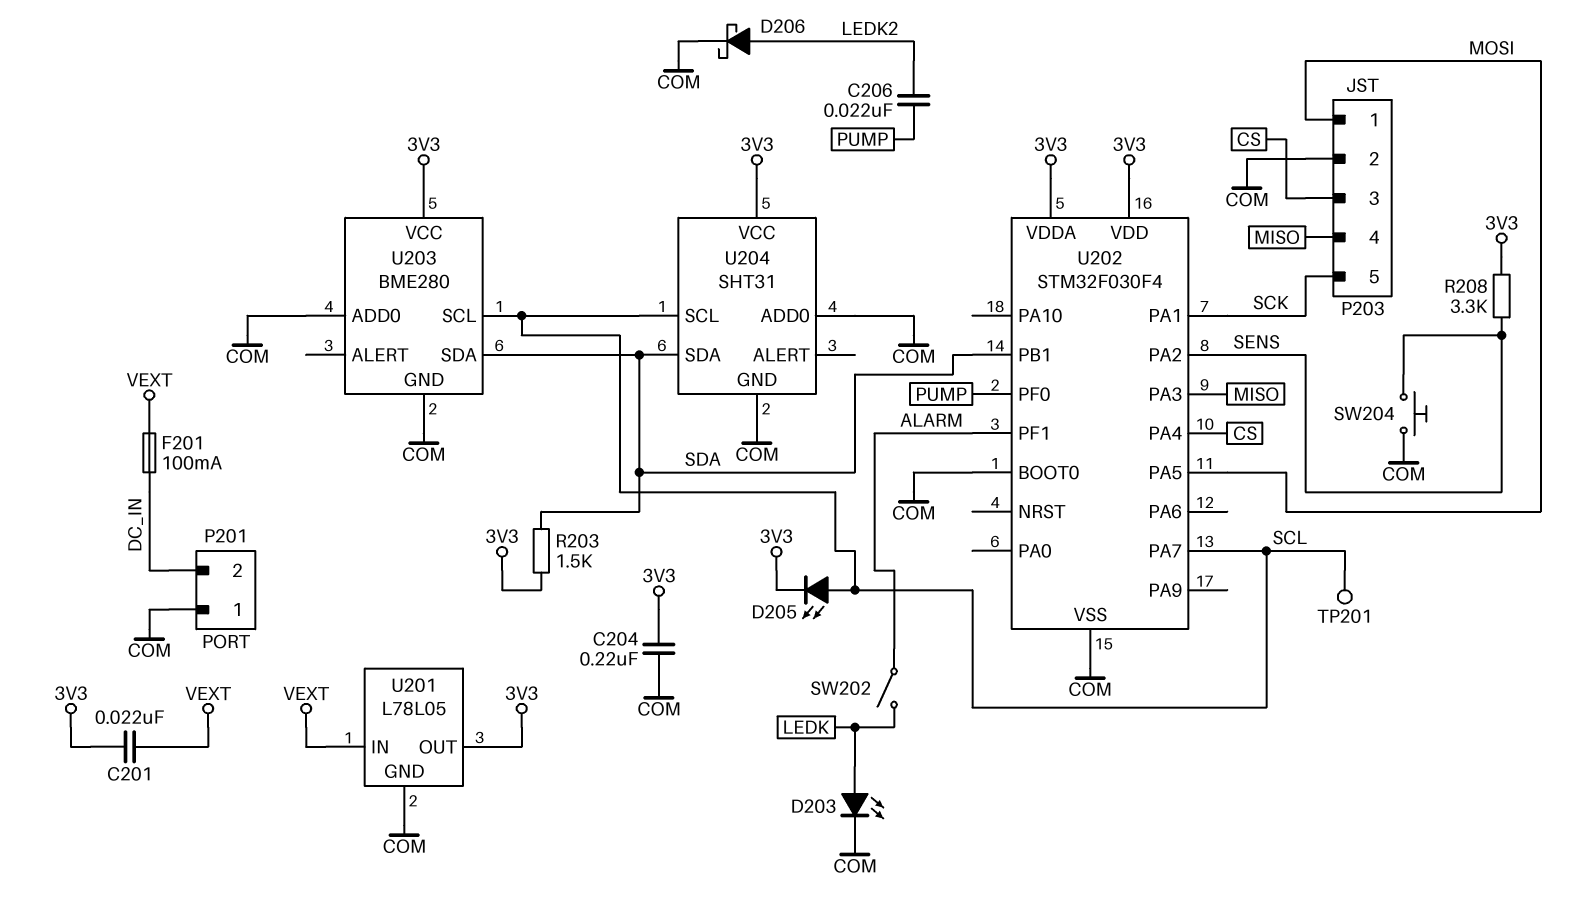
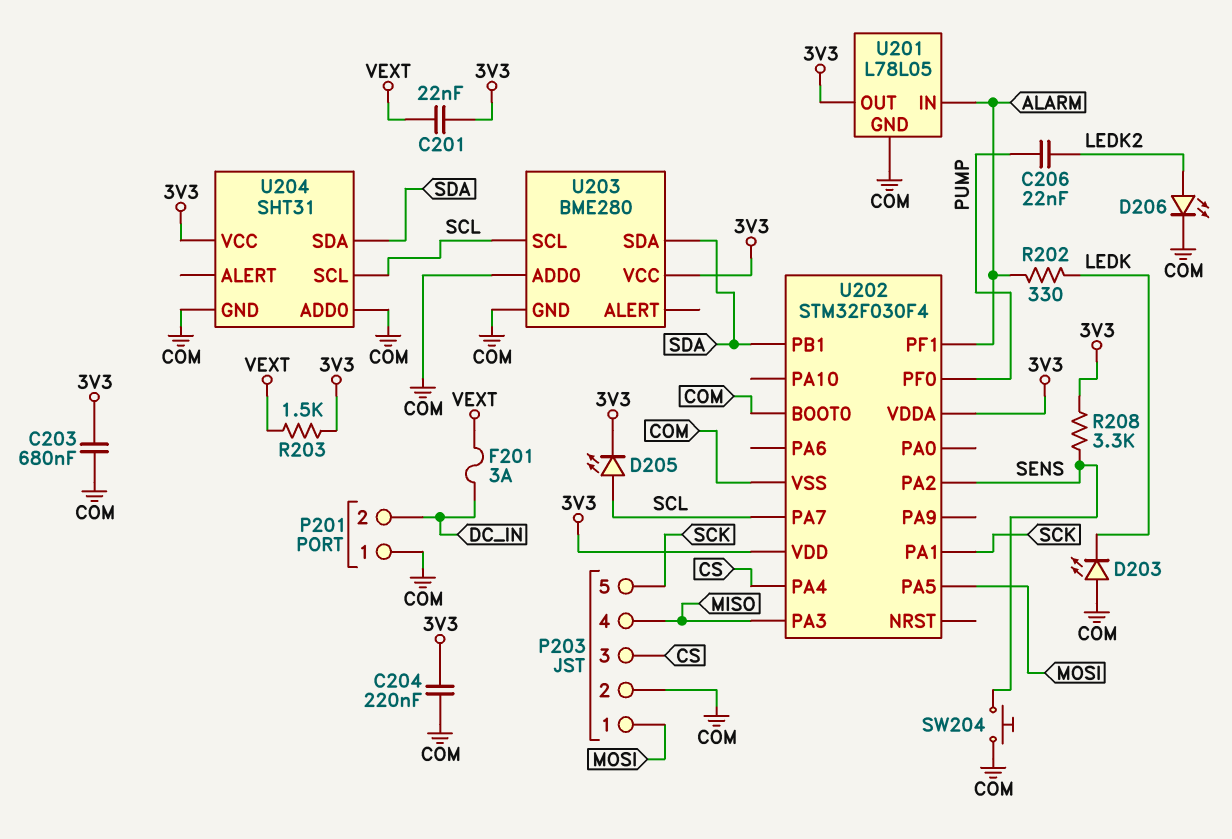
C203: none -> 680nF (3V3, COM)
D203: LED (A LEDK, K COM) -> LED (A COM, K LEDK)
D206: schottky (A LEDK2, K COM) -> LED (A LEDK2, K COM)
F201: 100mA (DC_IN, VEXT) -> 3A (DC_IN, VEXT)
R202: none -> 330 (ALARM, LEDK)
R203: 1.5k (3V3, SDA) -> 1.5k (3V3, VEXT)
SW202: switch (ALARM, LEDK) -> none
TP201: test point (SCL) -> none
U201 pin IN: VEXT -> ALARM

